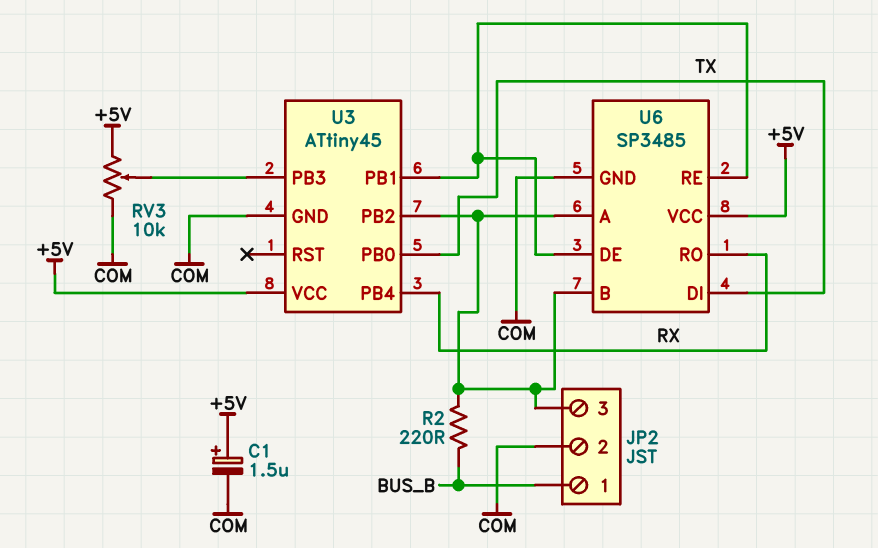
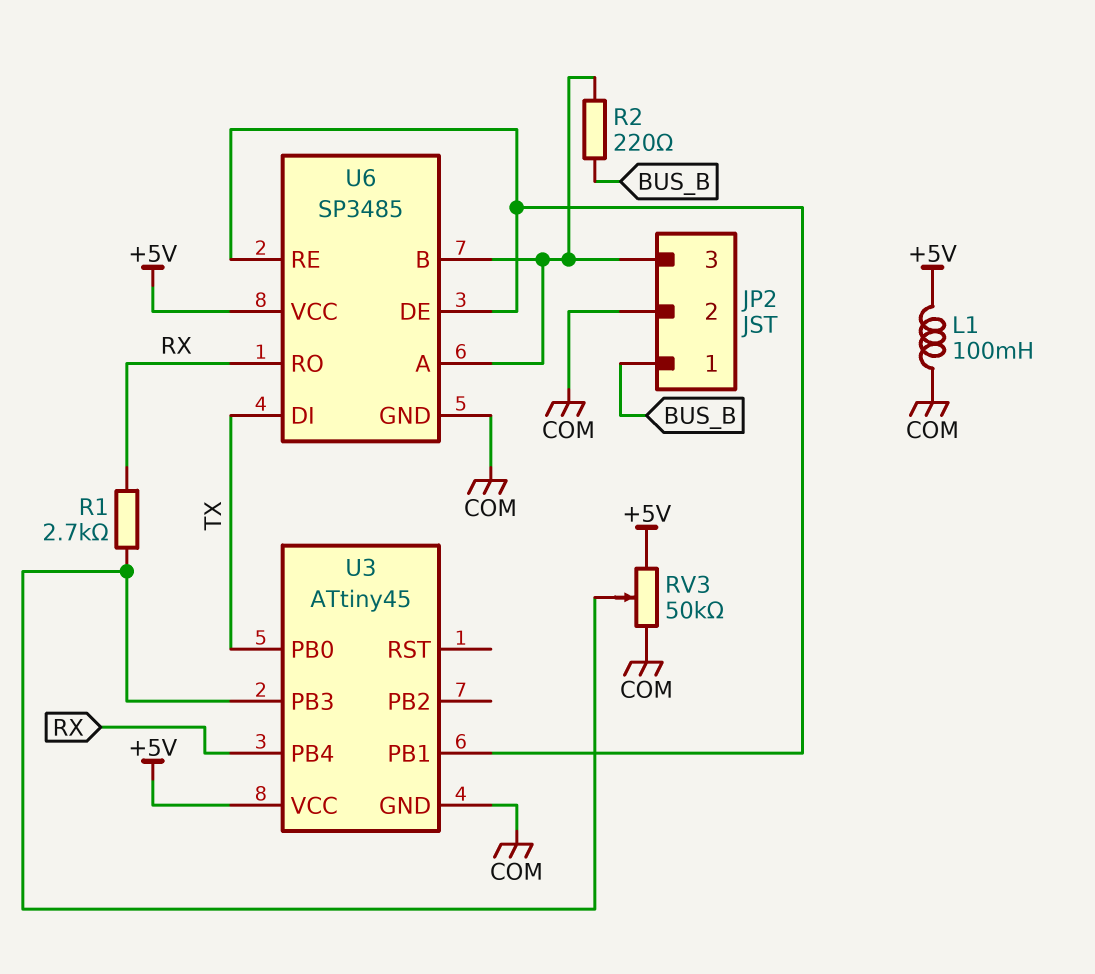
C1: 1.5uF (plus +5V, minus COM) -> none
L1: none -> 100mH (+5V, COM)
R1: none -> 2.7k (RX, U3/PB3)
RV3: 10k (+5V, COM, wiper U3/PB3) -> 50k (+5V, COM, wiper U3/PB3)
U3 pin PB2: JP2/3 -> none

